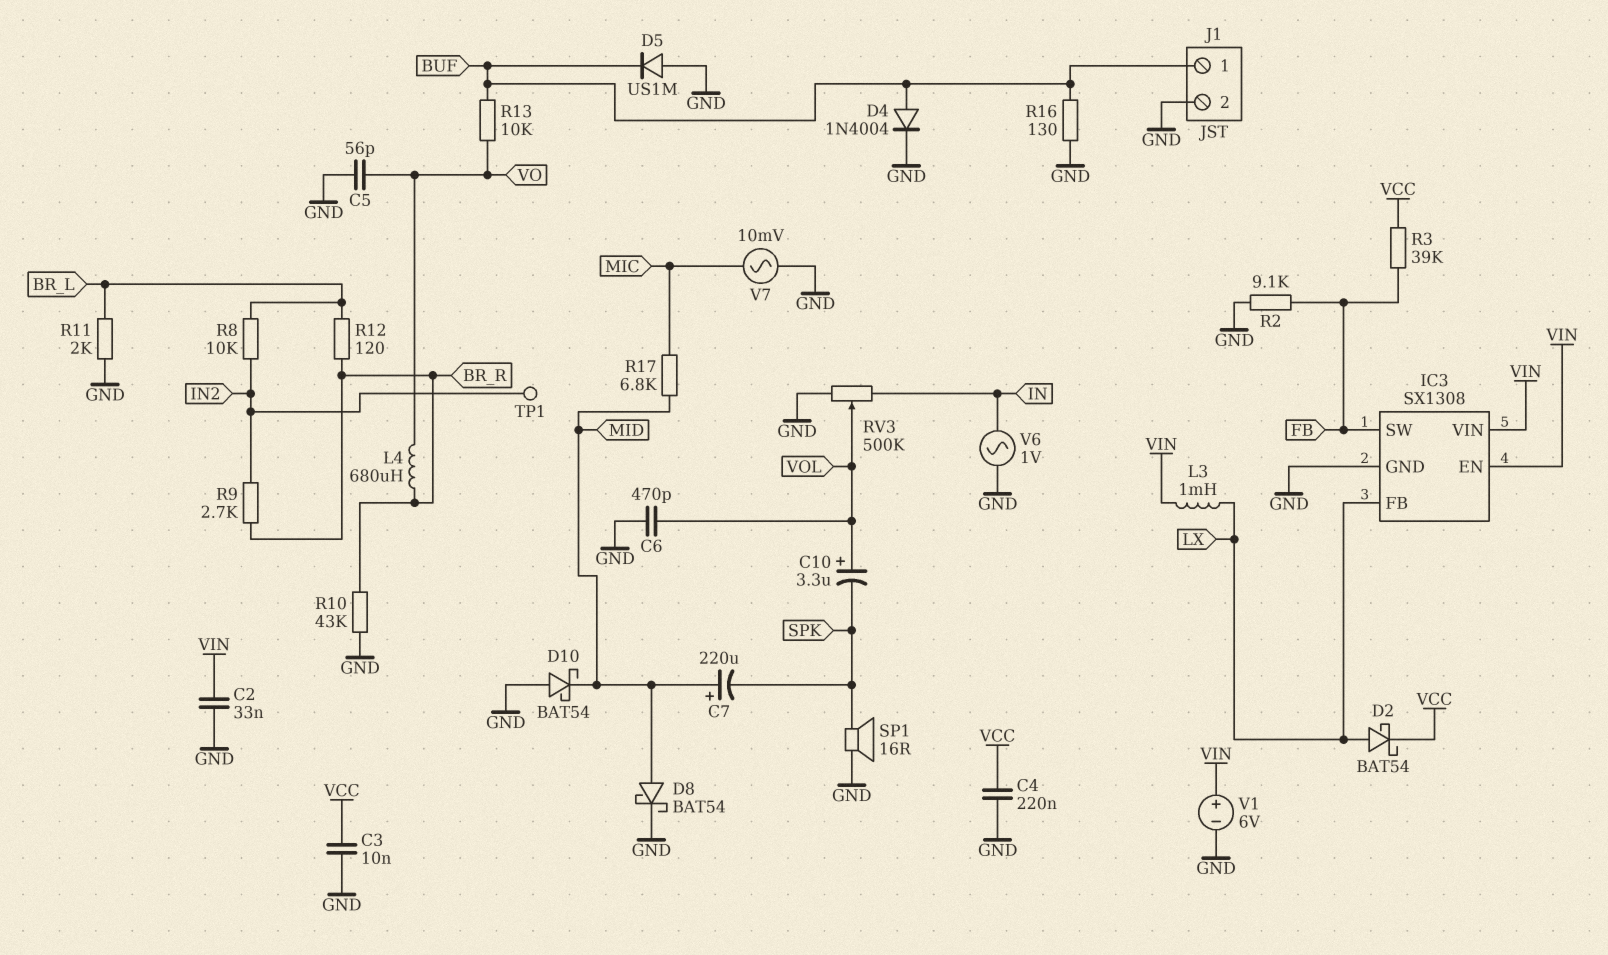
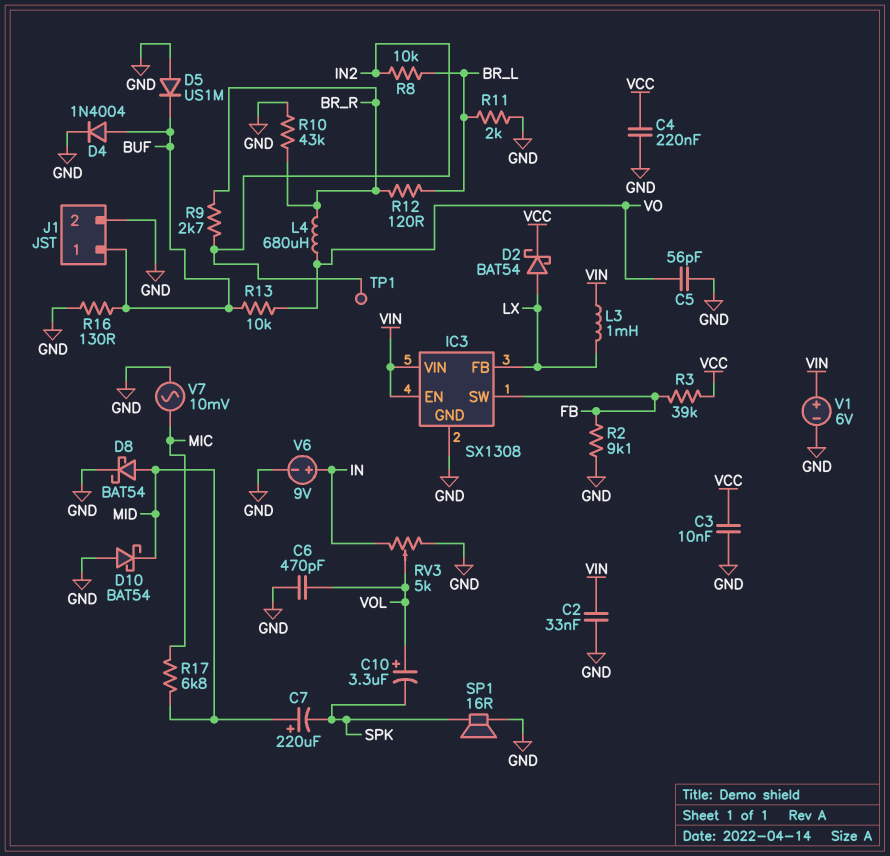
RV3: 500k (GND, IN, wiper VOL) -> 5k (GND, IN, wiper VOL)
V6: AC 1V (GND, IN) -> 9V (plus IN, minus GND)

